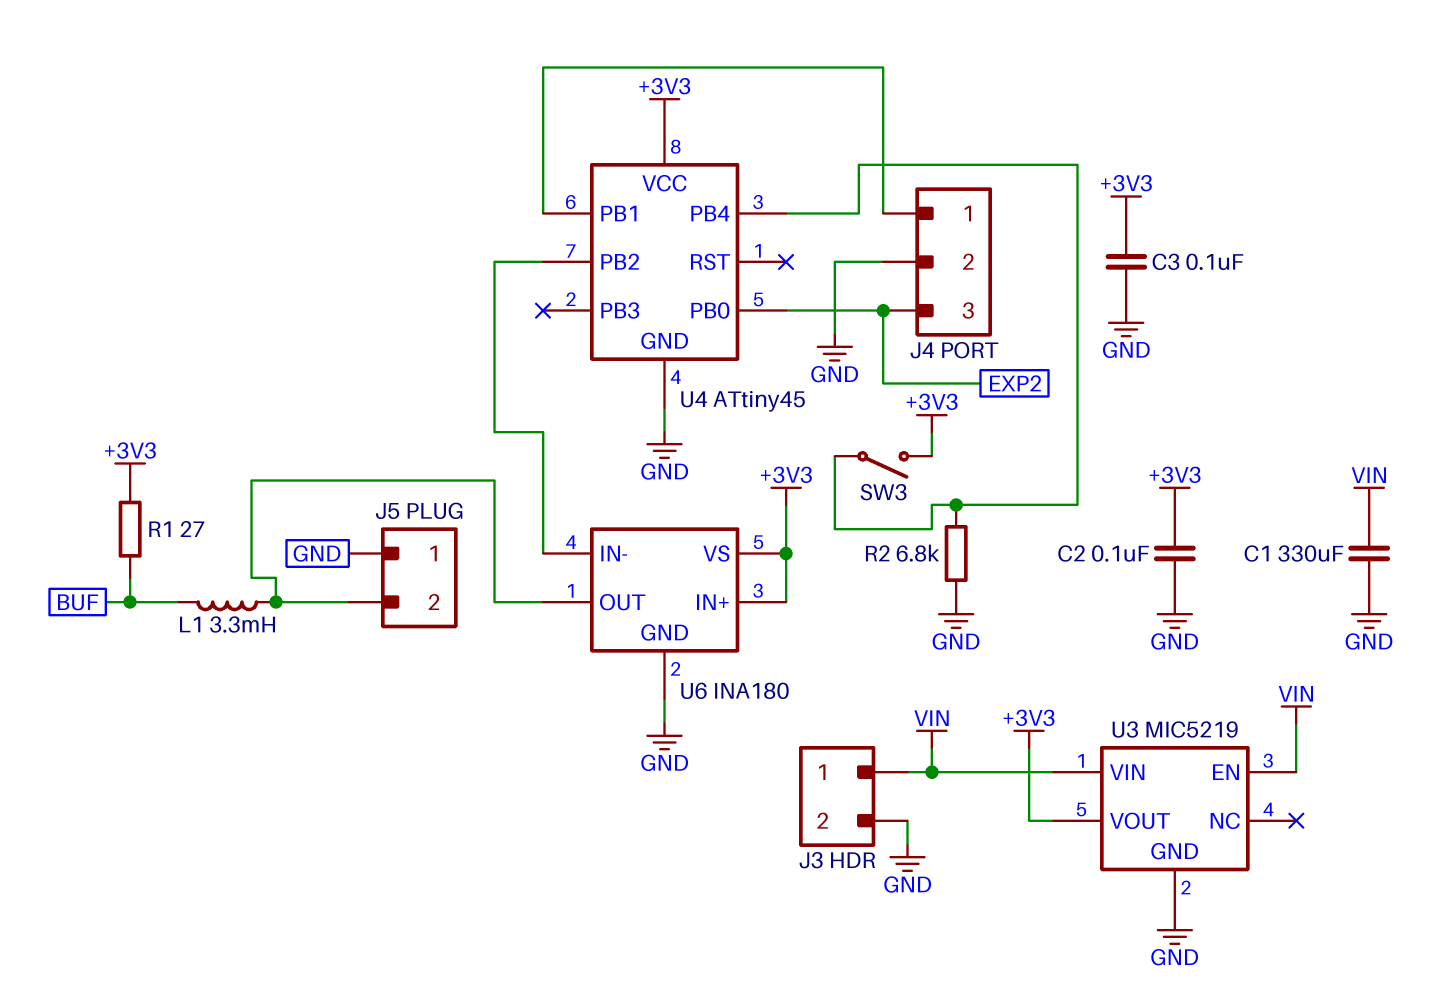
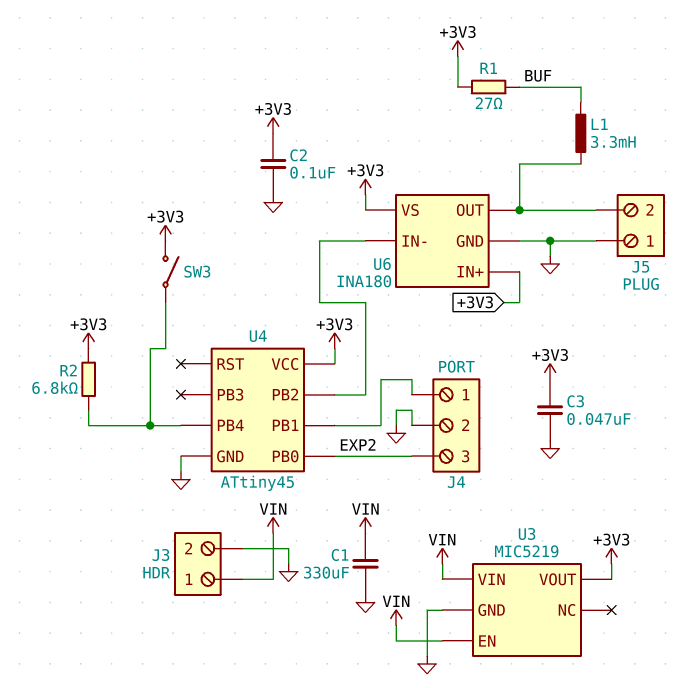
C3: 100nF (+3V3, GND) -> 47nF (+3V3, GND)
R2: 6.8k (GND, U4/PB4) -> 6.8k (+3V3, U4/PB4)

